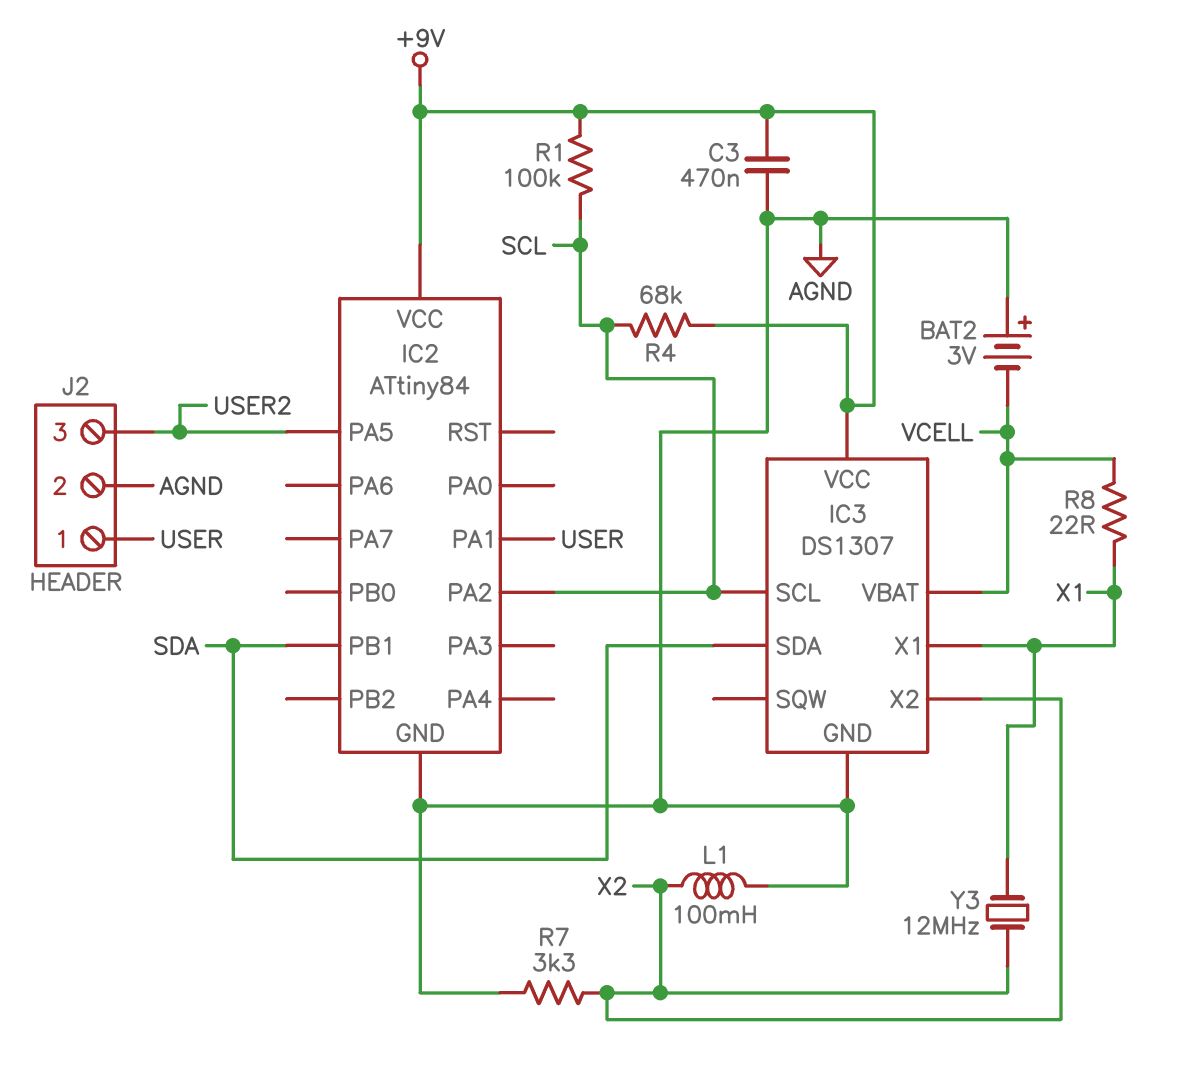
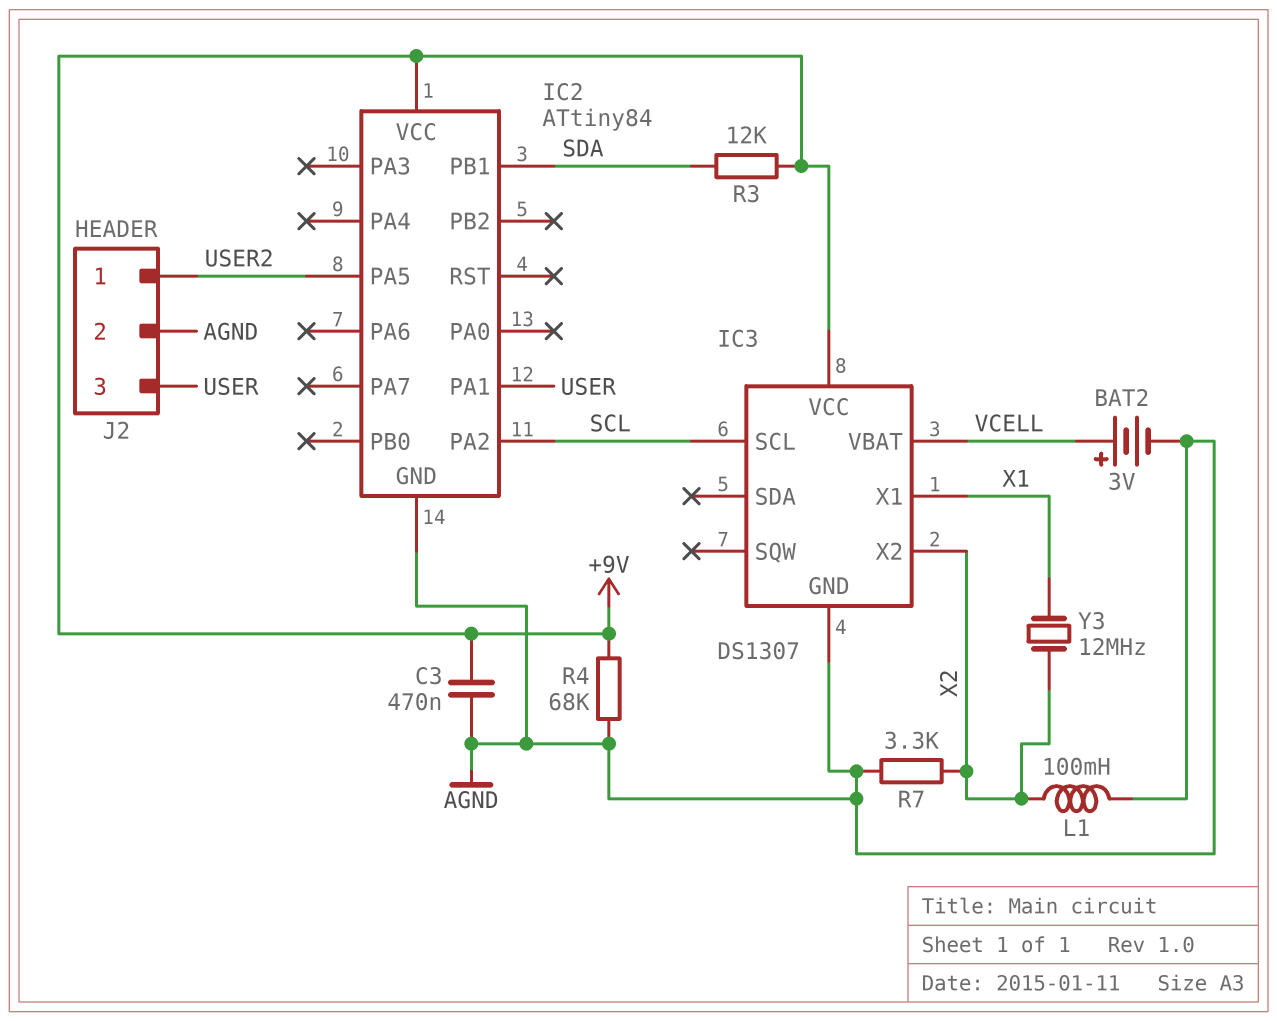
BAT2: 3V (plus AGND, minus VCELL) -> 3V (plus VCELL, minus AGND)
IC3 pin SDA: SDA -> none
J2 pin 1: USER -> USER2
J2 pin 3: USER2 -> USER
R1: 100k (+9V, SCL) -> none
R3: none -> 12k (+9V, SDA)
R4: 68k (+9V, SCL) -> 68k (+9V, AGND)
R8: 22 (VCELL, X1) -> none

